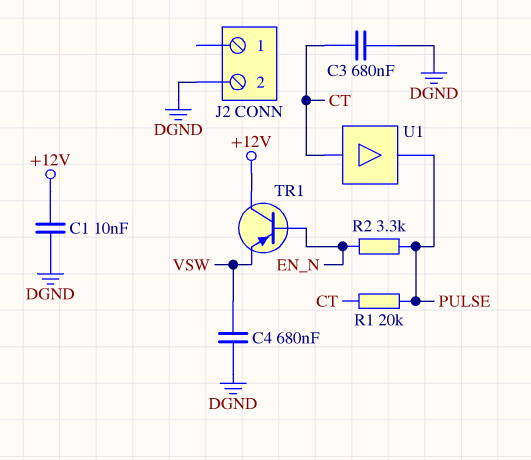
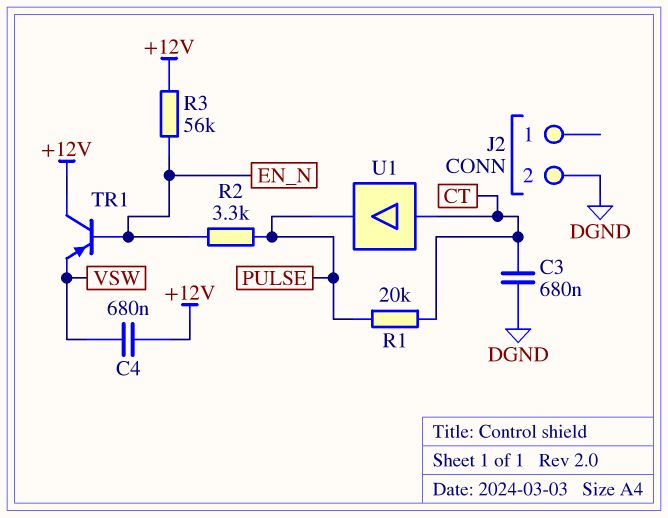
C1: 10nF (+12V, DGND) -> none
C4: 680nF (DGND, VSW) -> 680nF (+12V, VSW)
R3: none -> 56k (+12V, EN_N)

